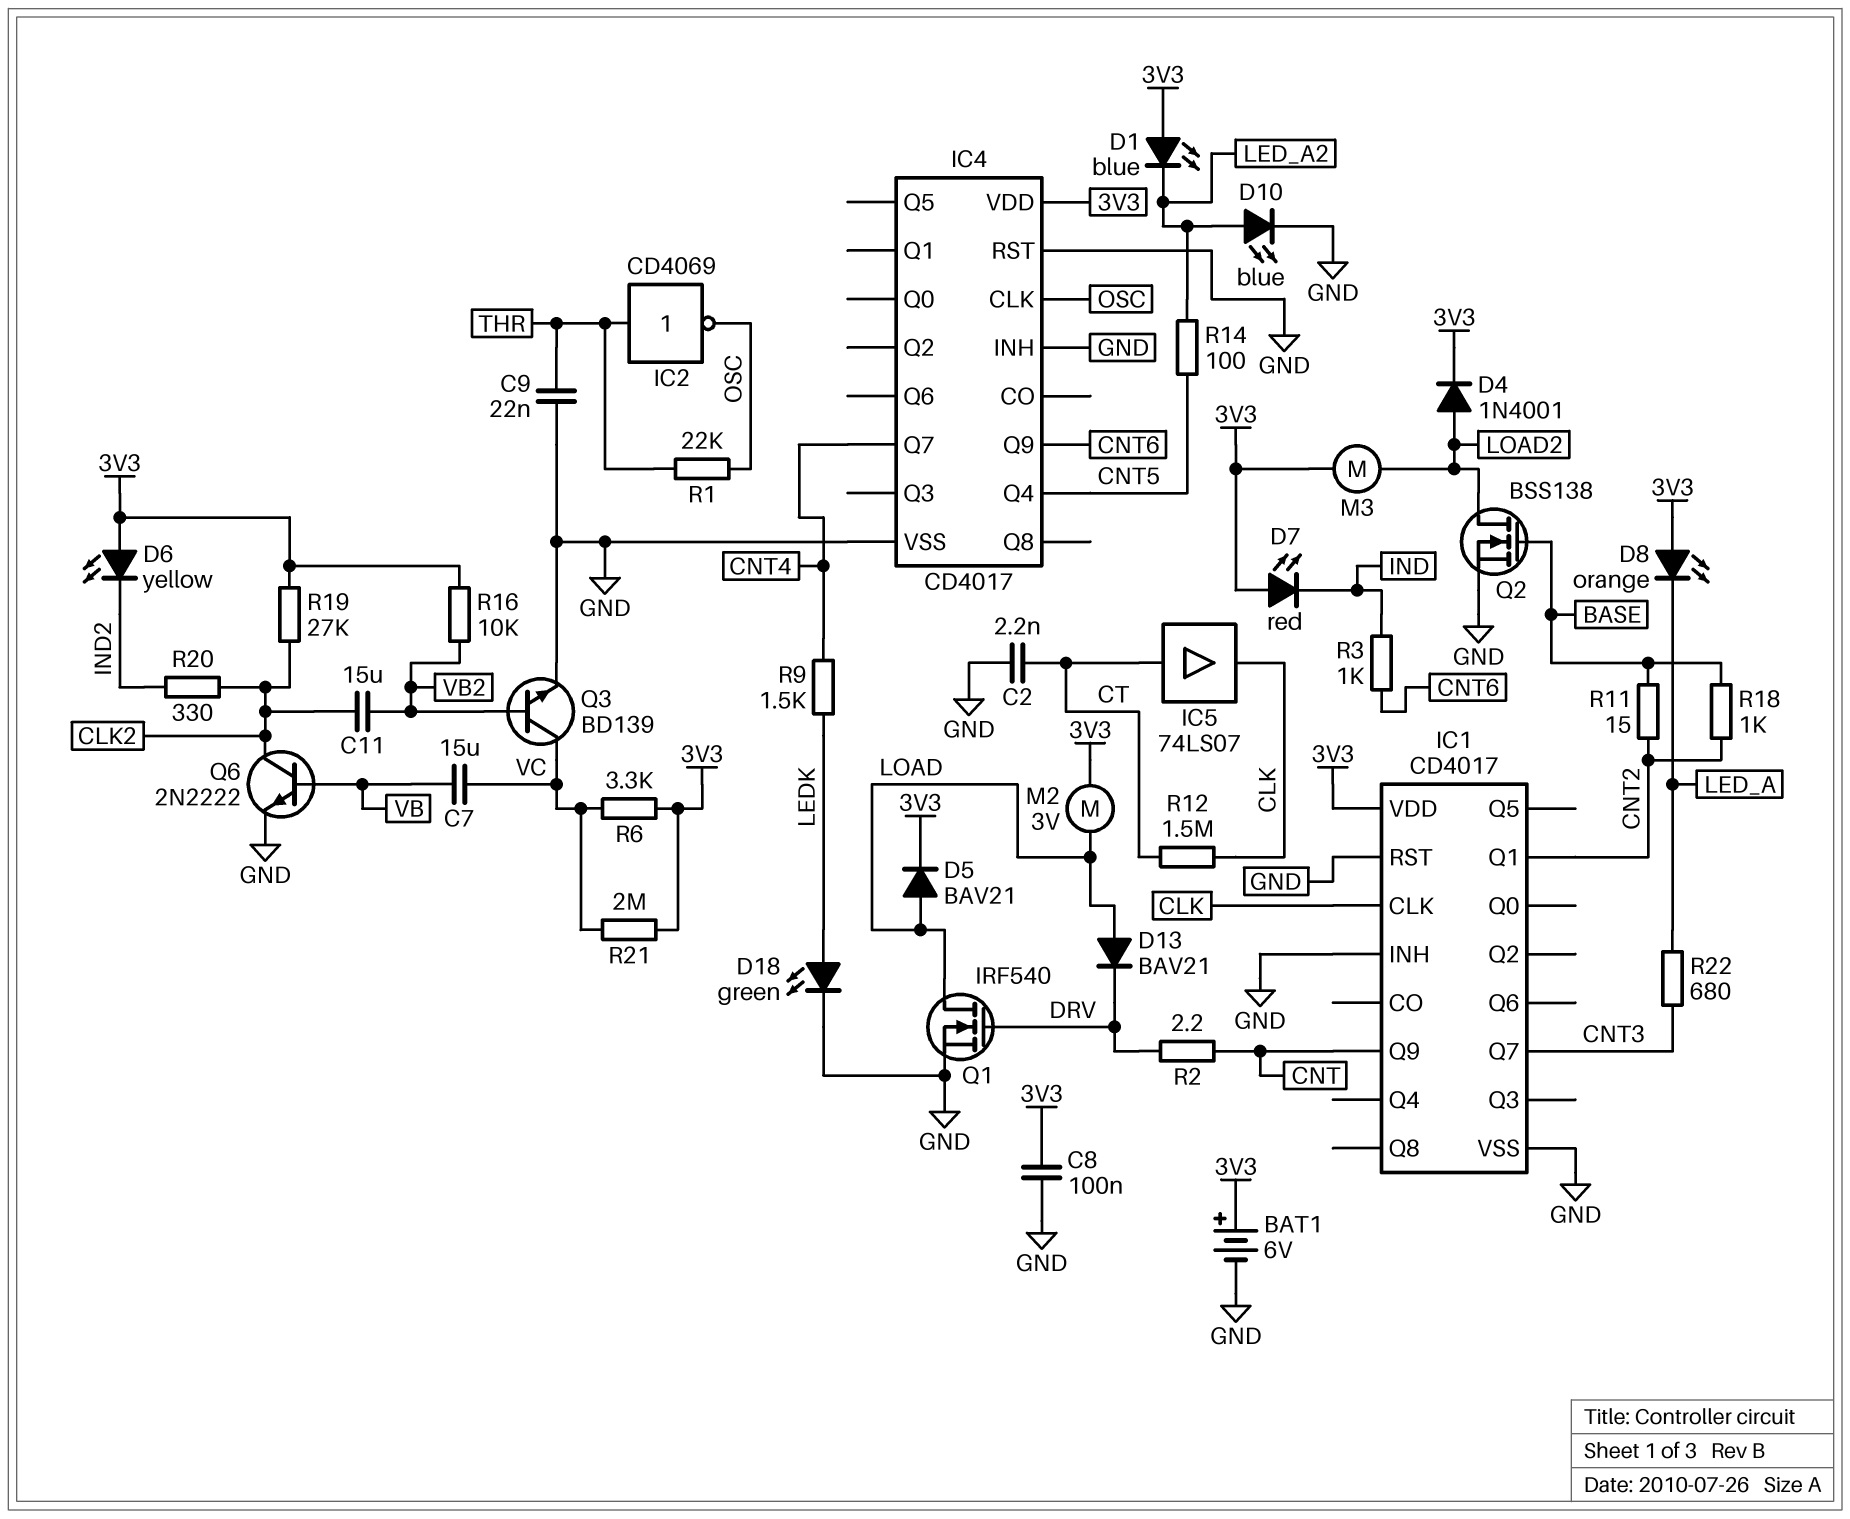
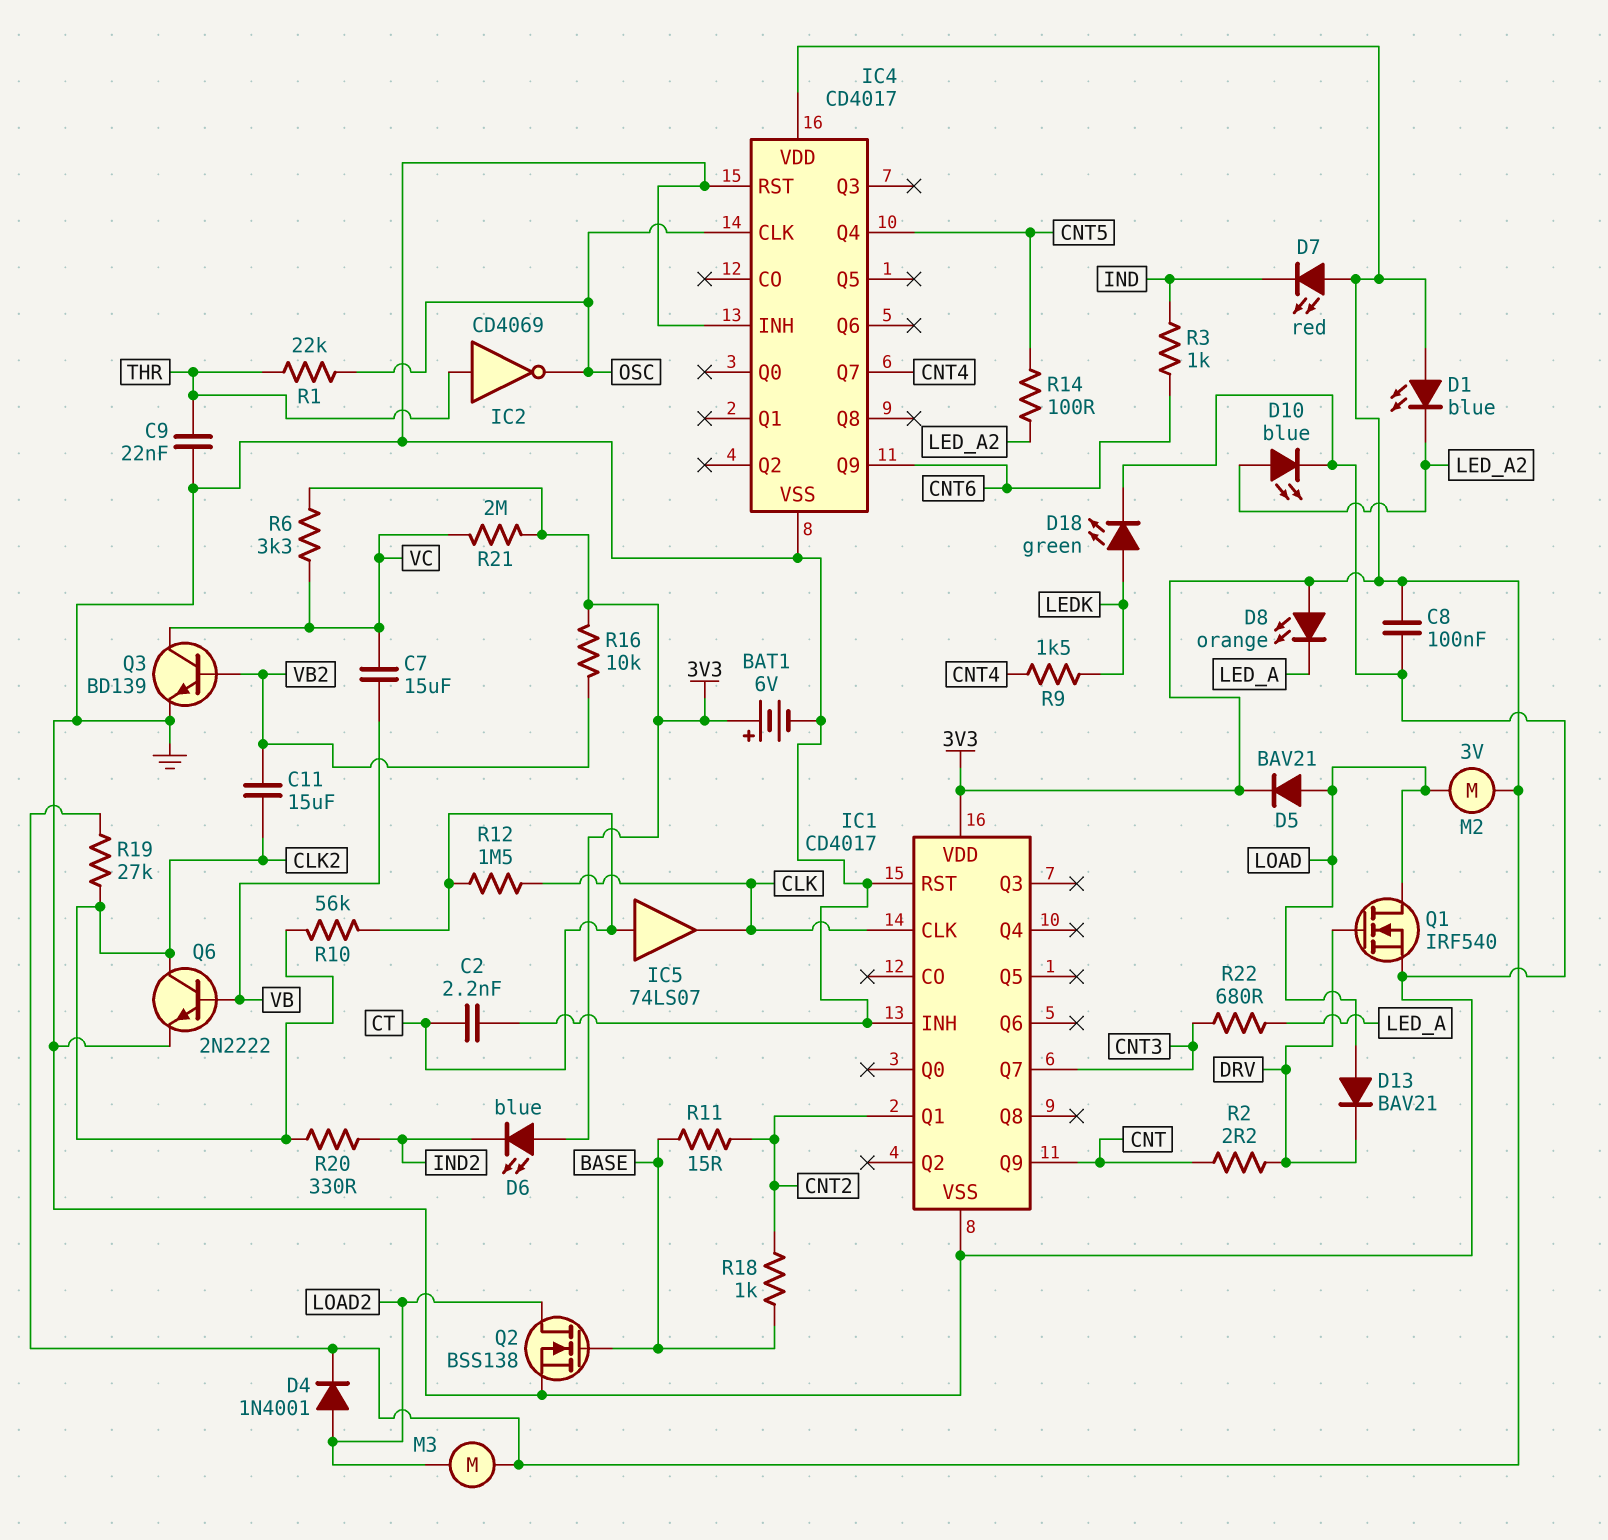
D6: LED yellow (A 3V3, K IND2) -> LED blue (A 3V3, K IND2)
R10: none -> 56k (CLK2, CT)

